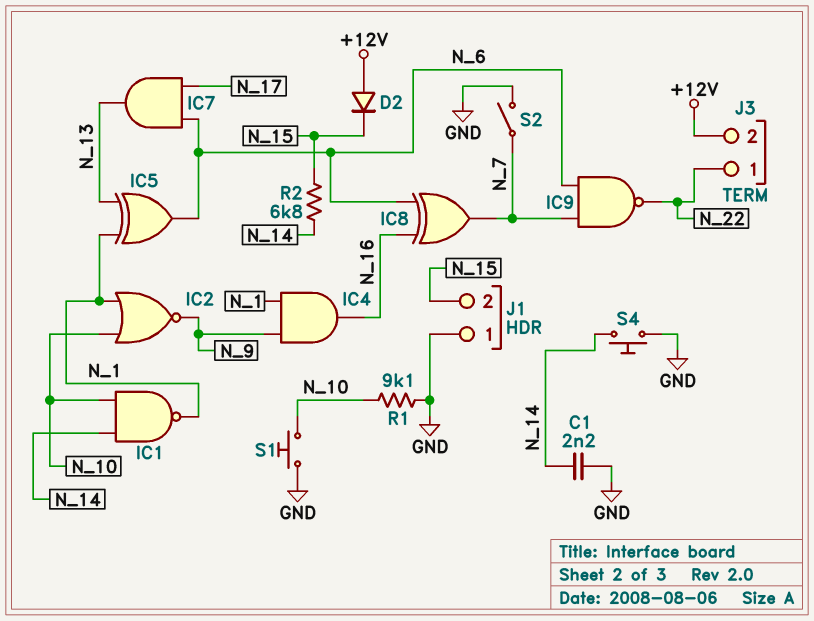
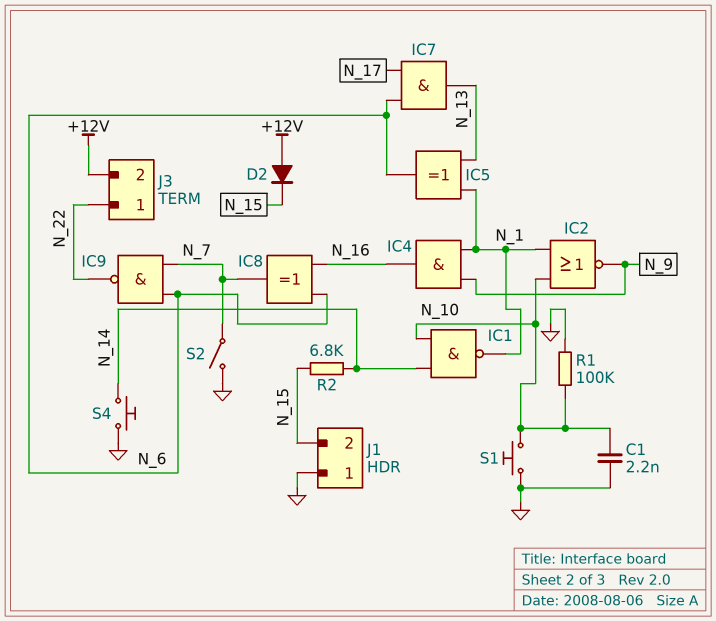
C1: 2.2nF (GND, N_14) -> 2.2nF (GND, N_10)
R1: 9.1k (GND, N_10) -> 100k (GND, N_10)

